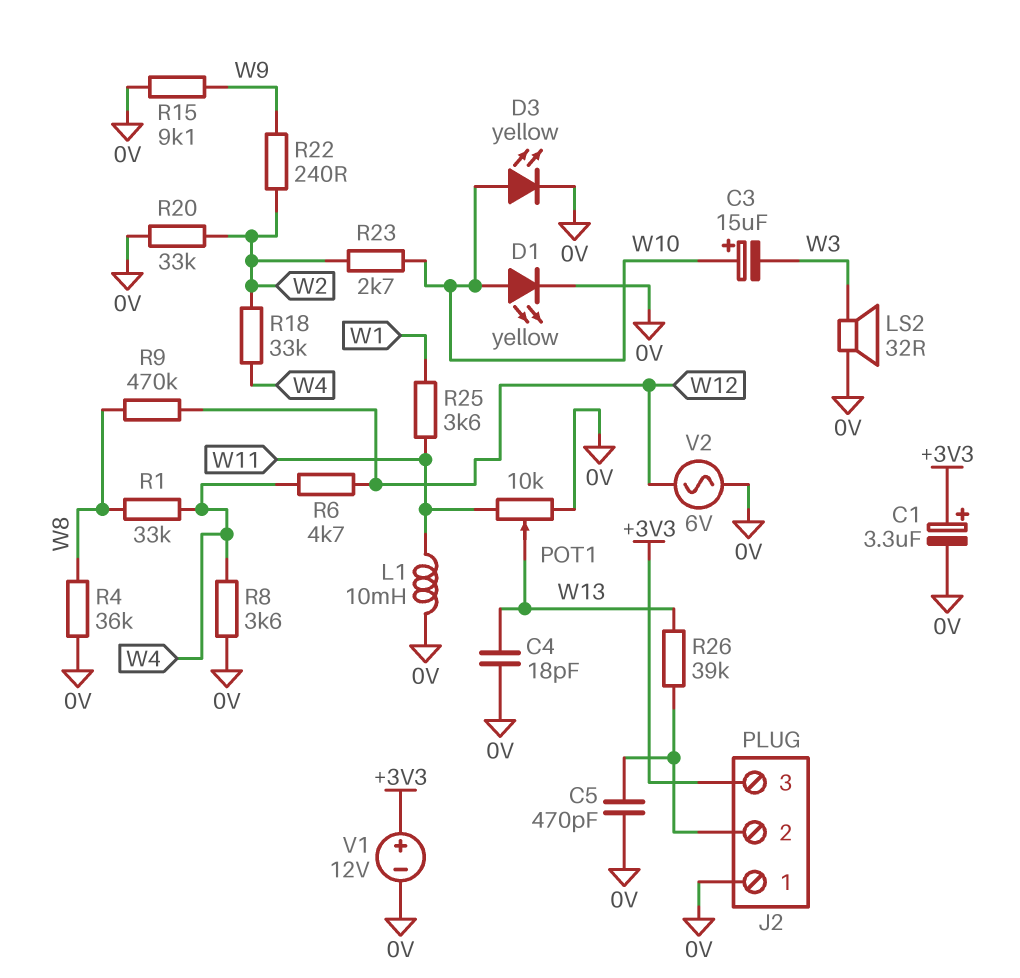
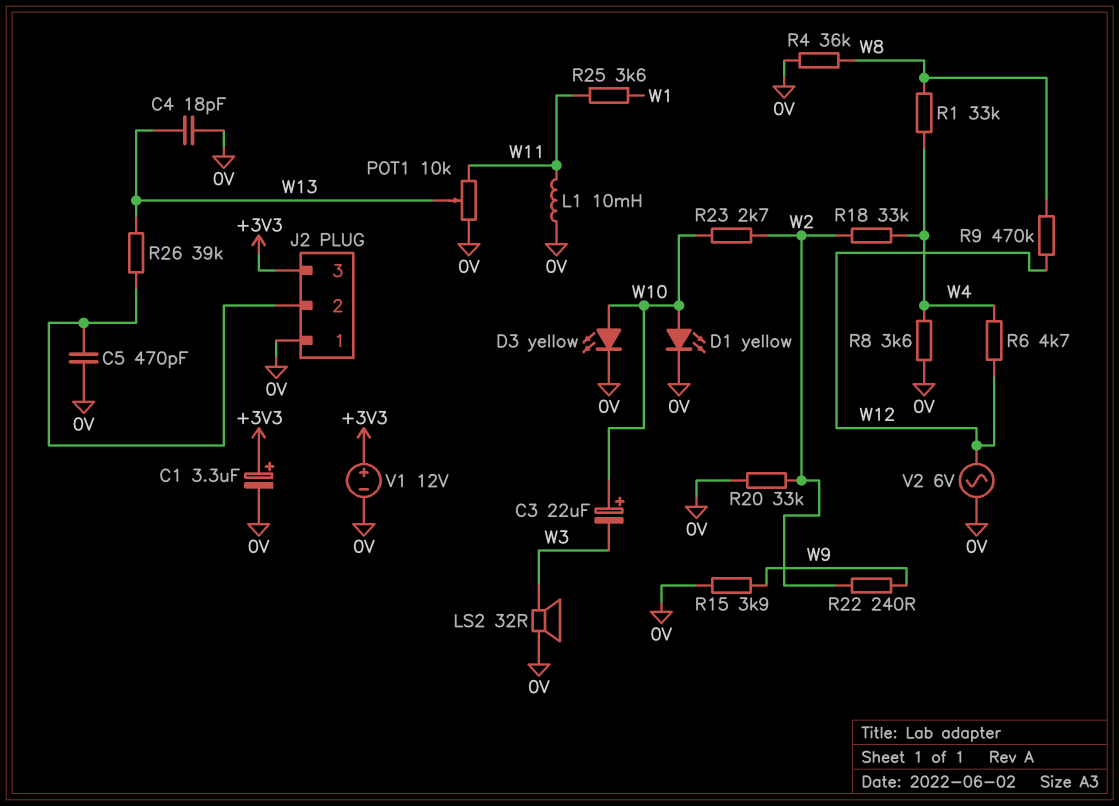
C3: 15uF (plus W10, minus W3) -> 22uF (plus W10, minus W3)
R15: 9.1k (0V, W9) -> 3.9k (0V, W9)

